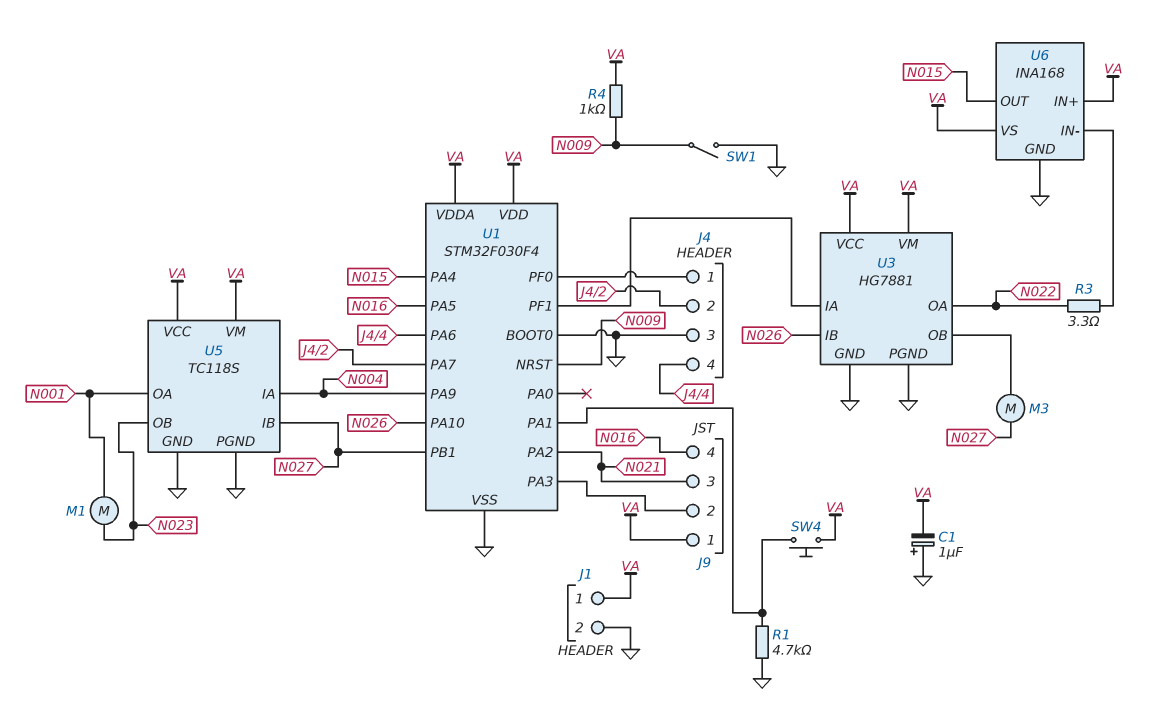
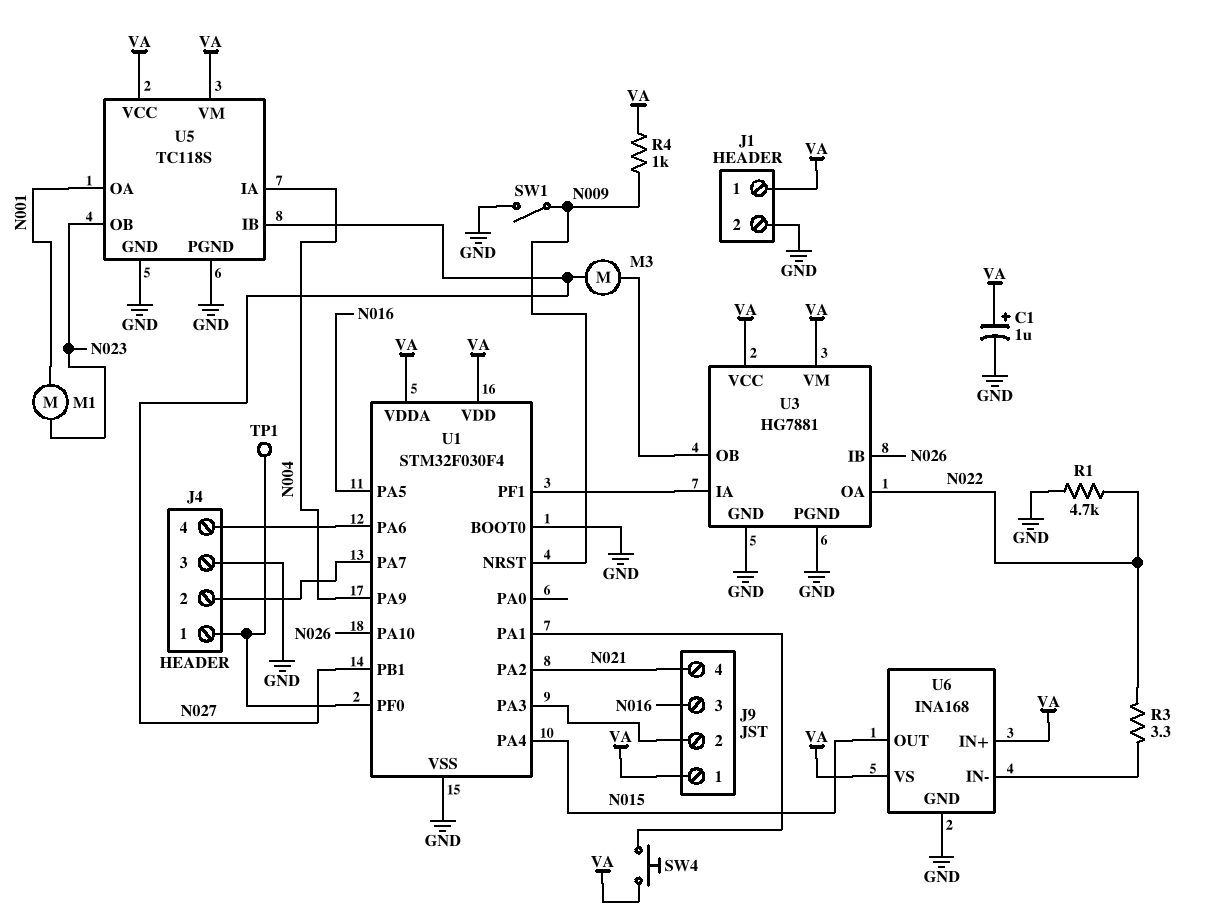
C1: 1uF (plus GND, minus VA) -> 1uF (plus VA, minus GND)
J9 pin 3: N021 -> N016
J9 pin 4: N016 -> N021
R1: 4.7k (GND, U1/PA1) -> 4.7k (GND, N022)
TP1: none -> test point (J4/1)

